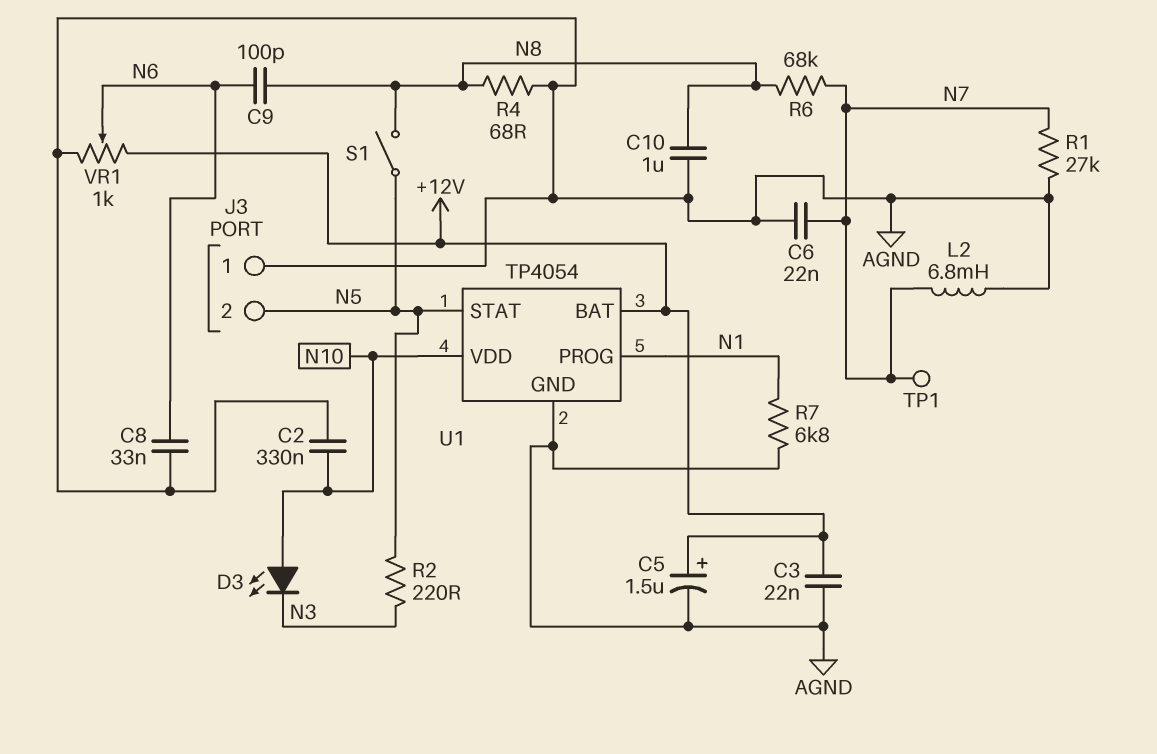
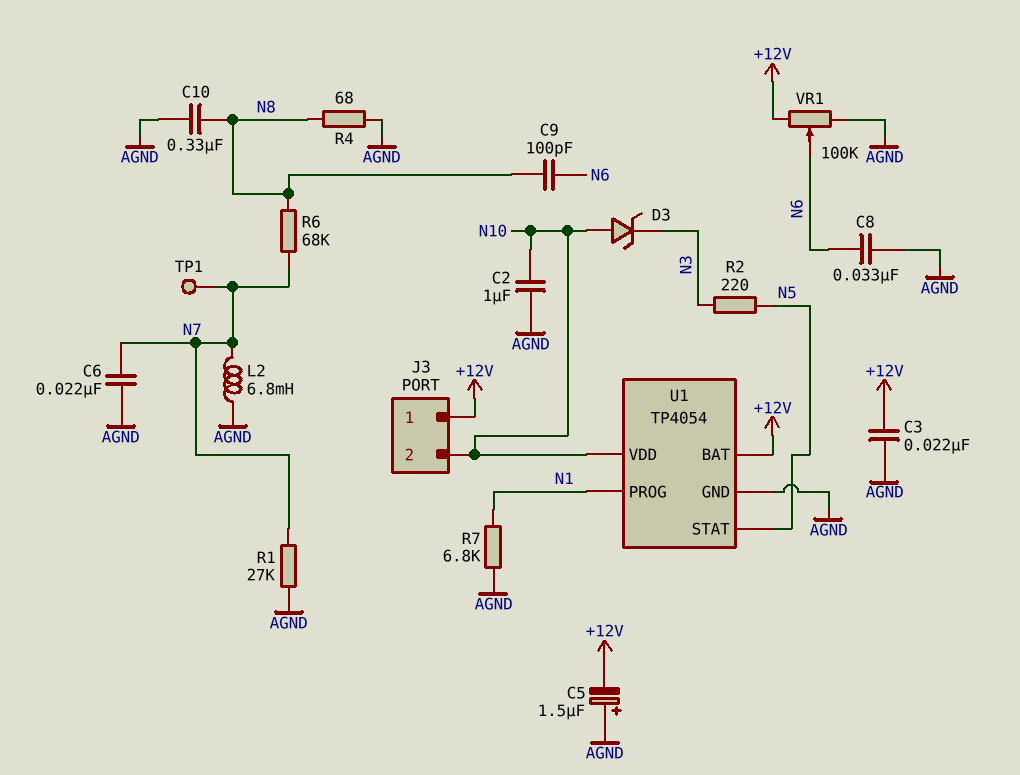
C2: 330nF (AGND, N10) -> 1uF (AGND, N10)
C5: 1.5uF (plus +12V, minus AGND) -> 1.5uF (plus AGND, minus +12V)
C10: 1uF (AGND, N8) -> 330nF (AGND, N8)
D3: LED (A N10, K N3) -> zener (A N10, K N3)
J3 pin 1: AGND -> +12V
J3 pin 2: N5 -> N10
S1: switch (N5, N8) -> none
VR1: 1k (+12V, AGND, wiper N6) -> 100k (+12V, AGND, wiper N6)

